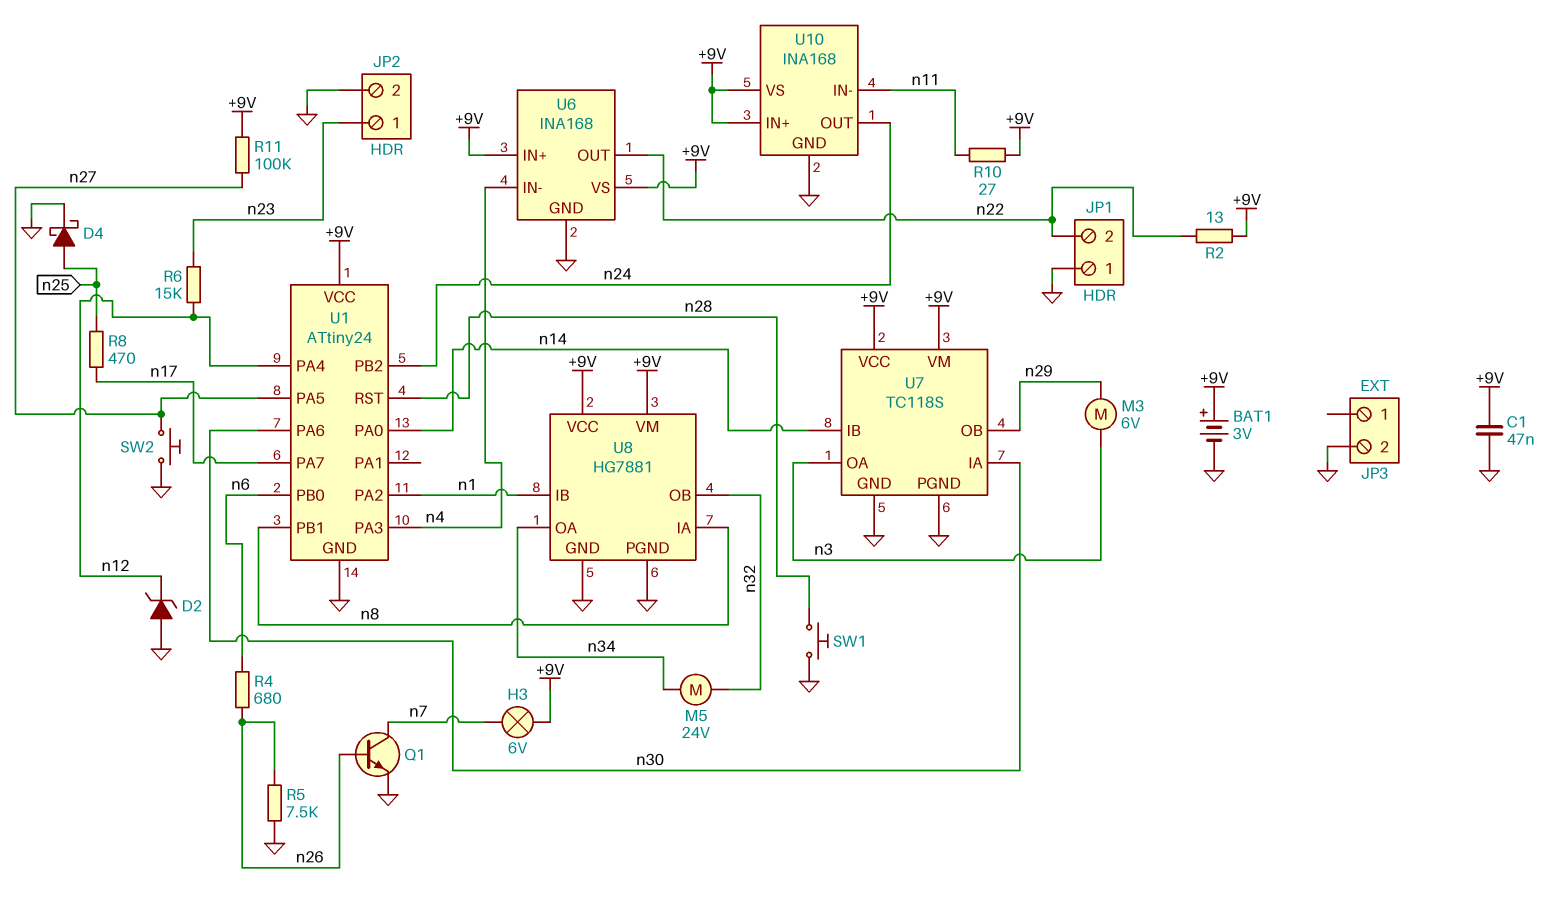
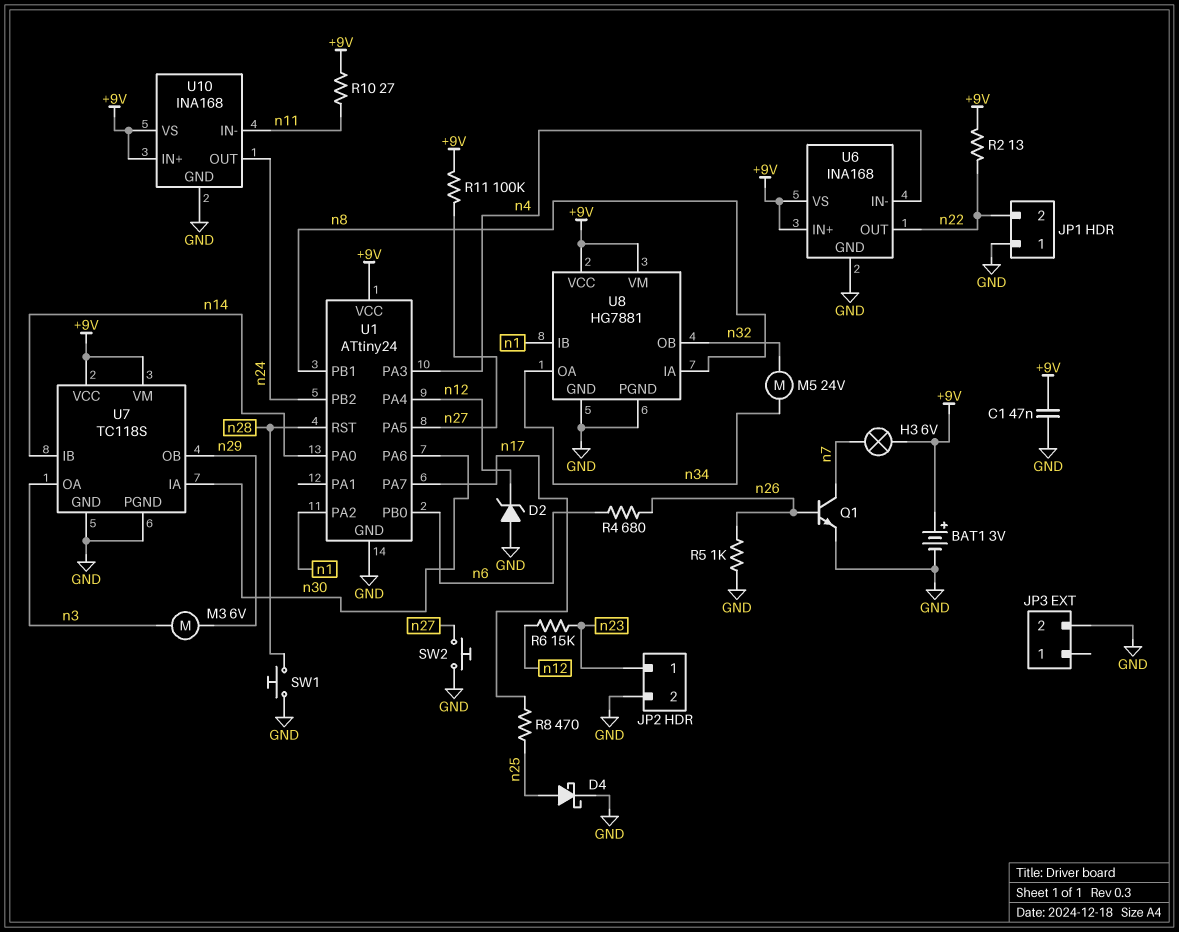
R5: 7.5k (GND, n26) -> 1k (GND, n26)

